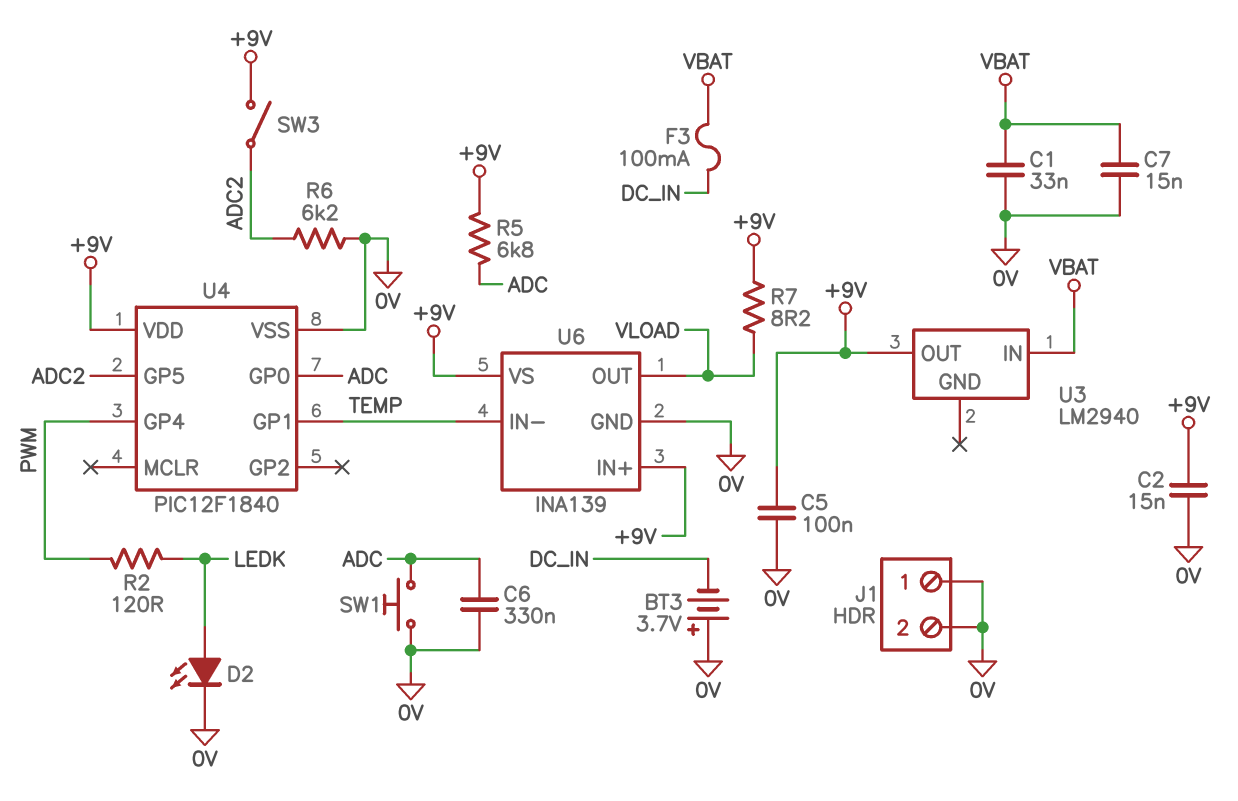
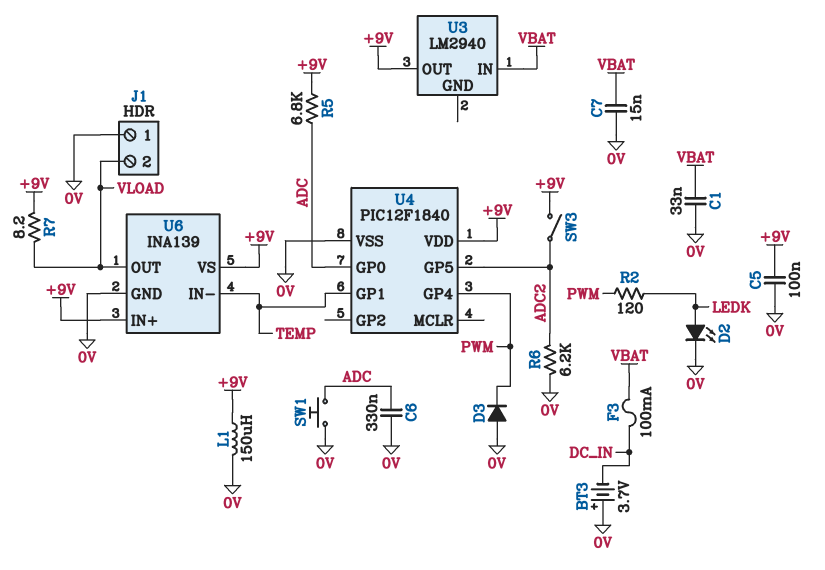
C2: 15nF (+9V, 0V) -> none
D3: none -> diode (A 0V, K PWM)
J1 pin 2: 0V -> VLOAD
L1: none -> 150uH (+9V, 0V)

